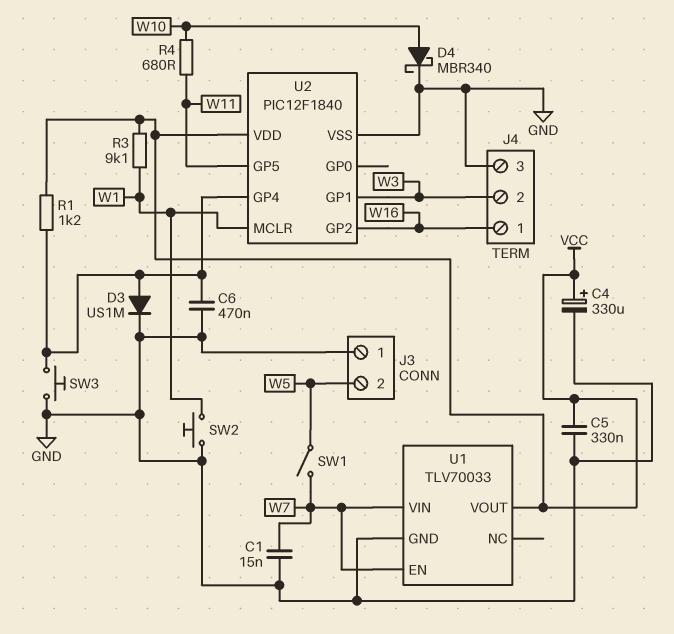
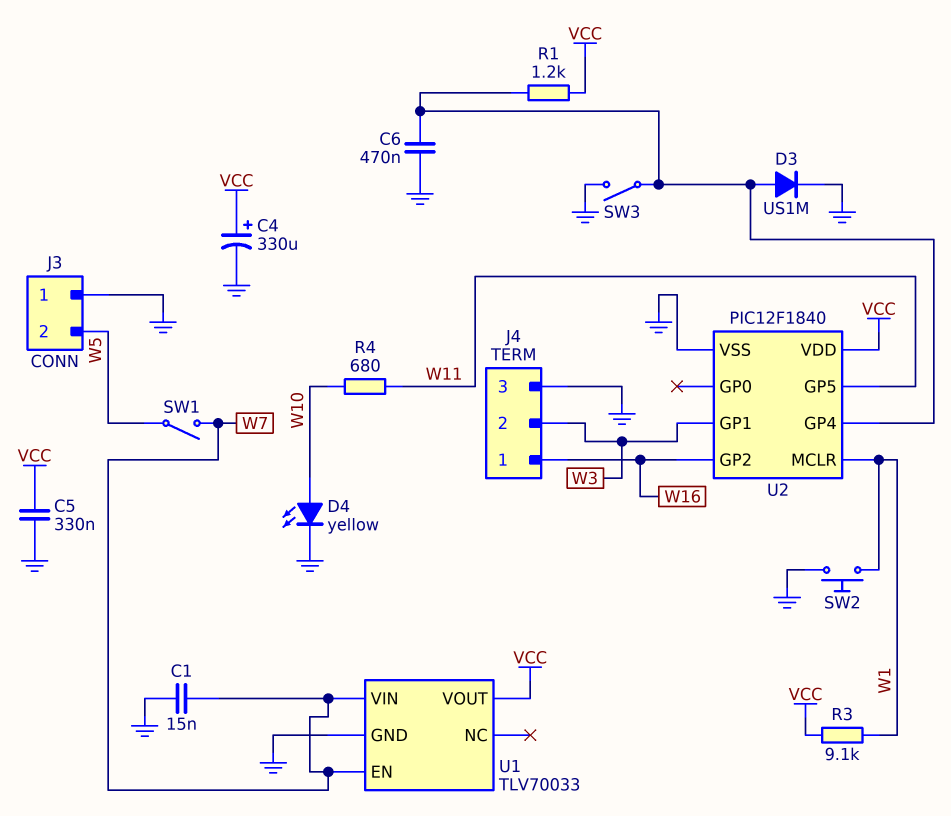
D4: schottky MBR340 (A W10, K GND) -> LED yellow (A W10, K GND)
SW3: button (GND, U2/GP4) -> switch (GND, U2/GP4)

